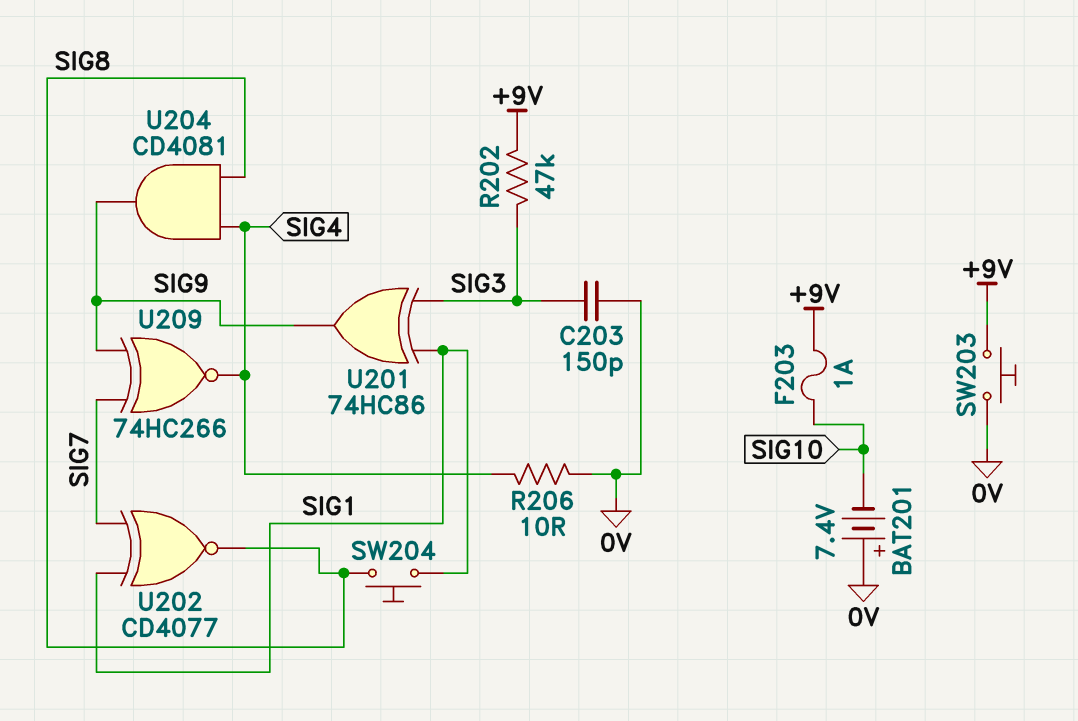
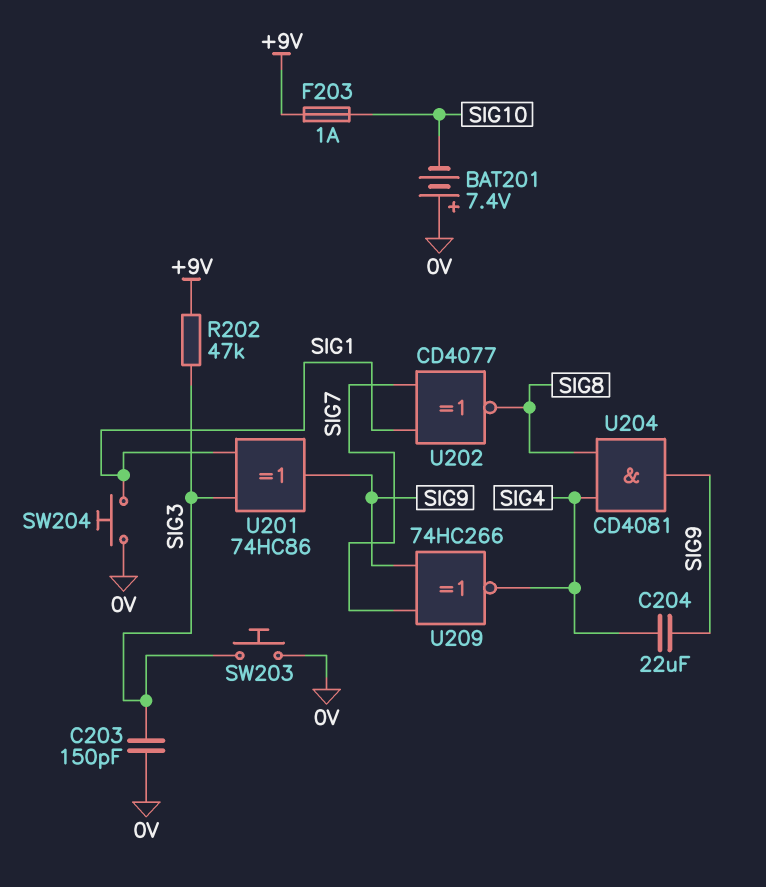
C204: none -> 22uF (SIG4, SIG9)
R206: 10 (0V, SIG4) -> none
SW203: button (+9V, 0V) -> button (0V, SIG3)
SW204: button (SIG1, SIG8) -> button (0V, SIG1)

